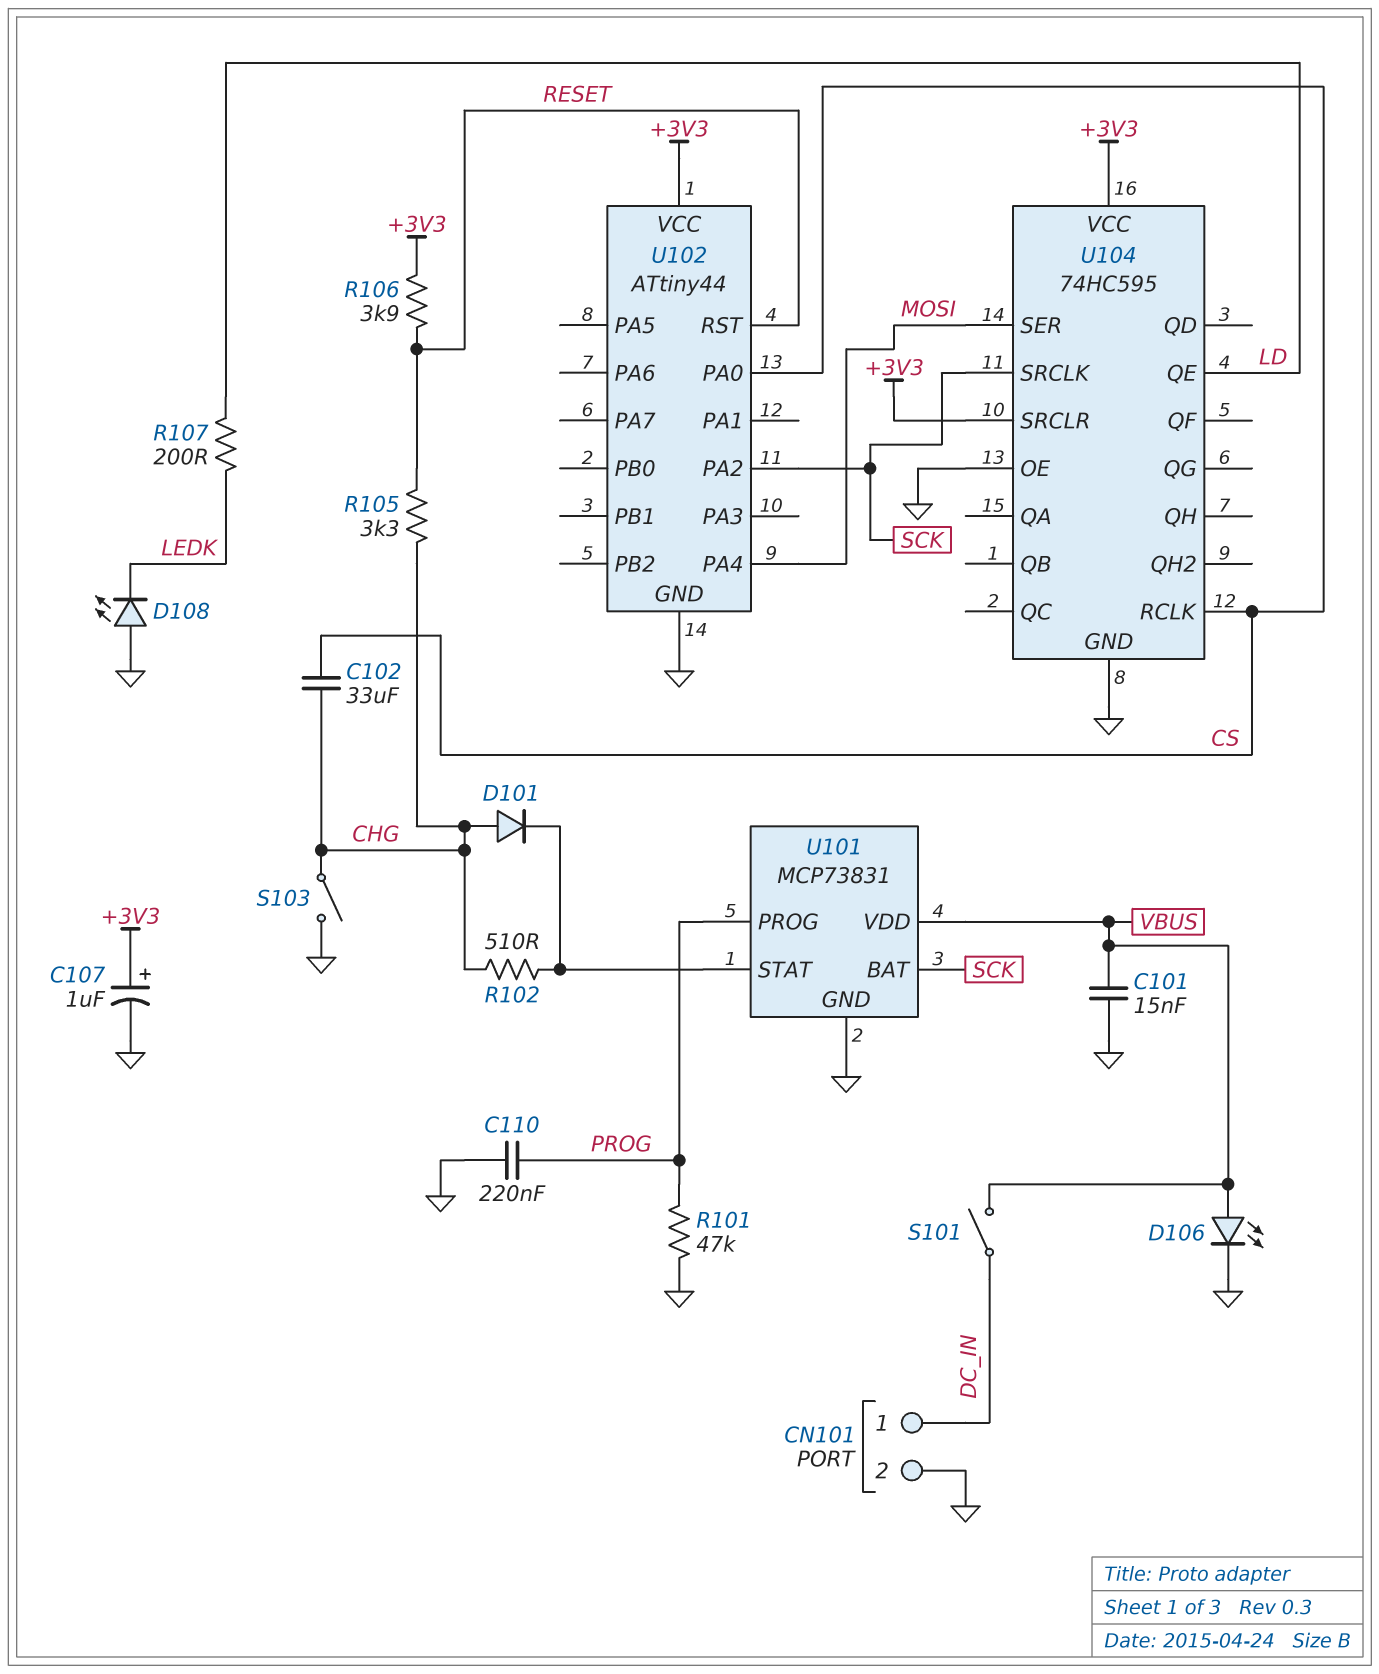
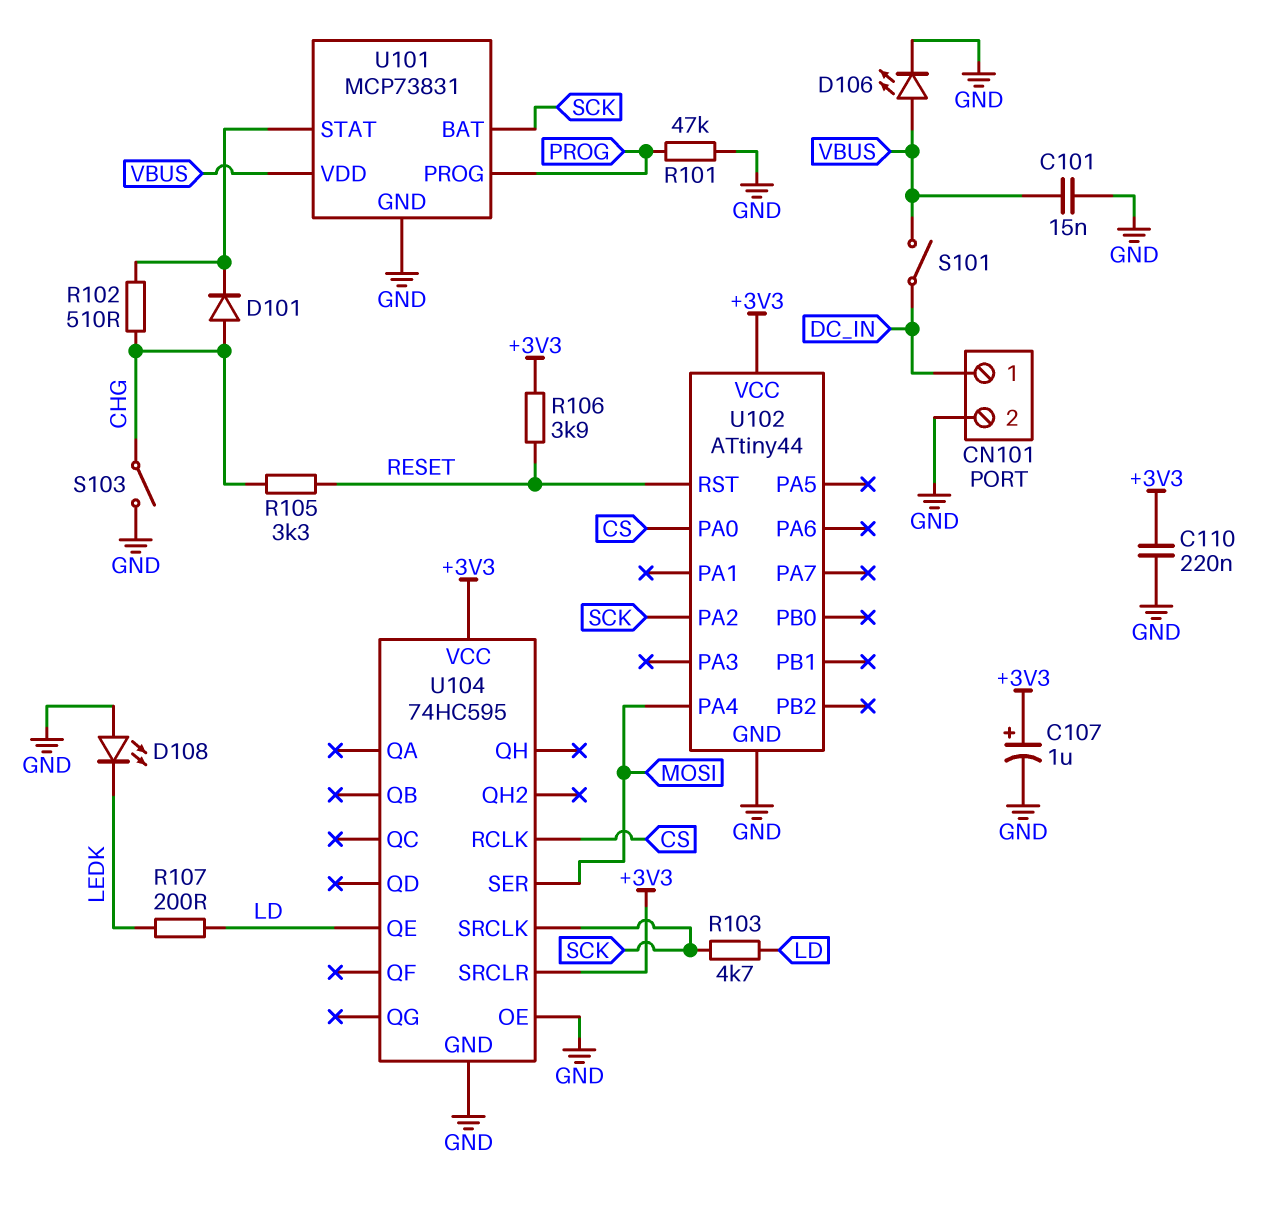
C102: 33uF (CHG, CS) -> none
C110: 220nF (GND, PROG) -> 220nF (+3V3, GND)
R103: none -> 4.7k (LD, SCK)

